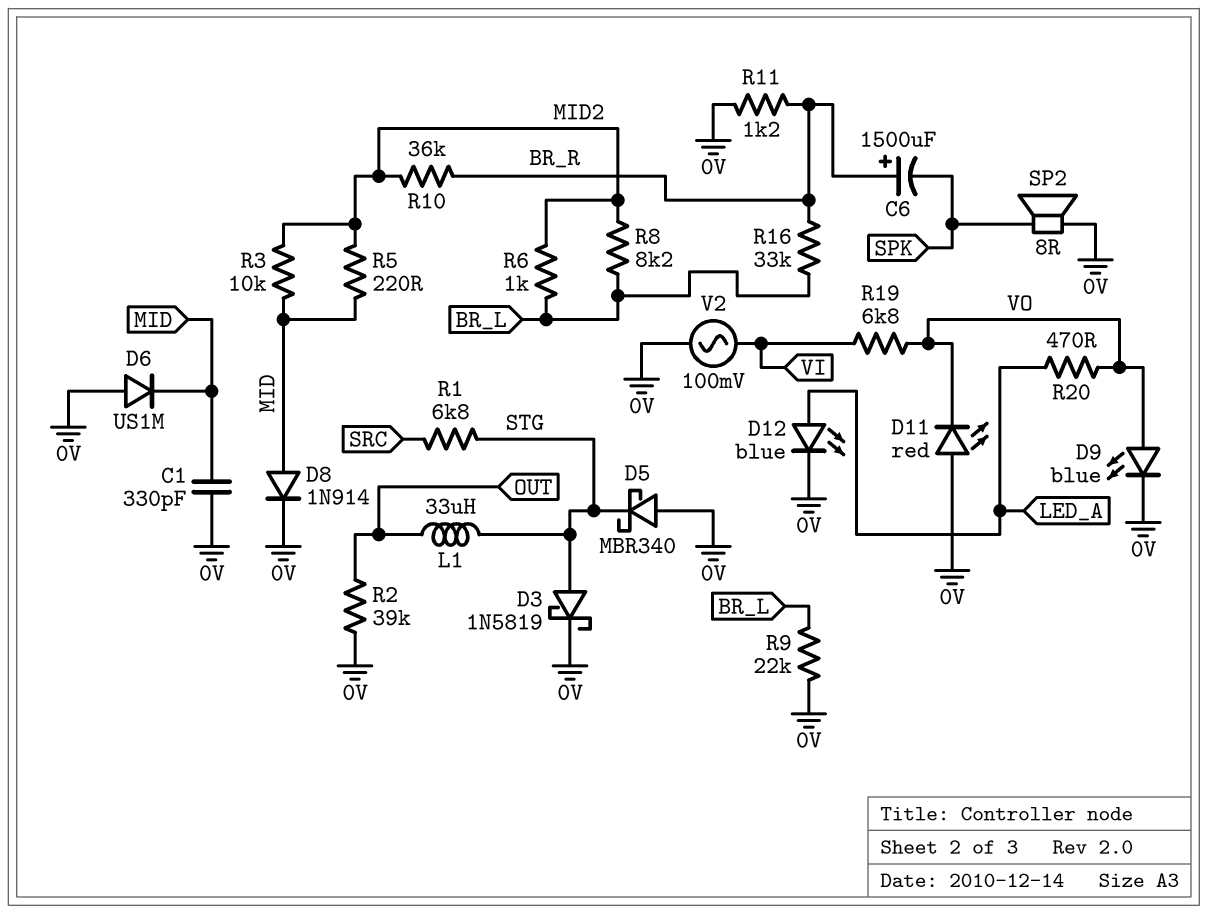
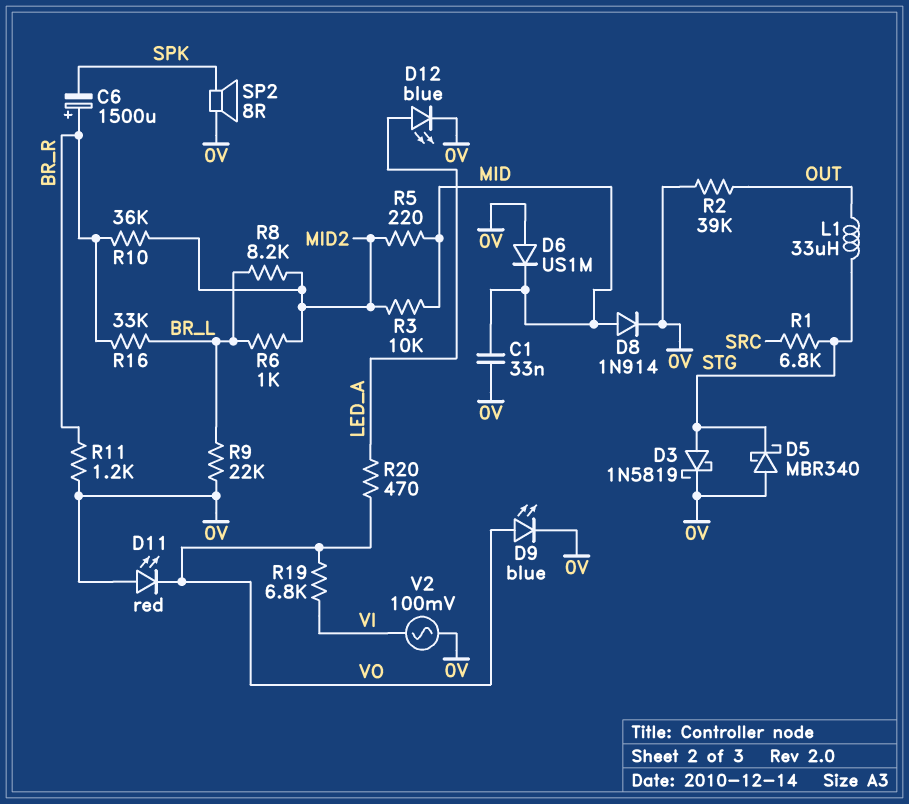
C1: 330pF (0V, MID) -> 33nF (0V, MID)

